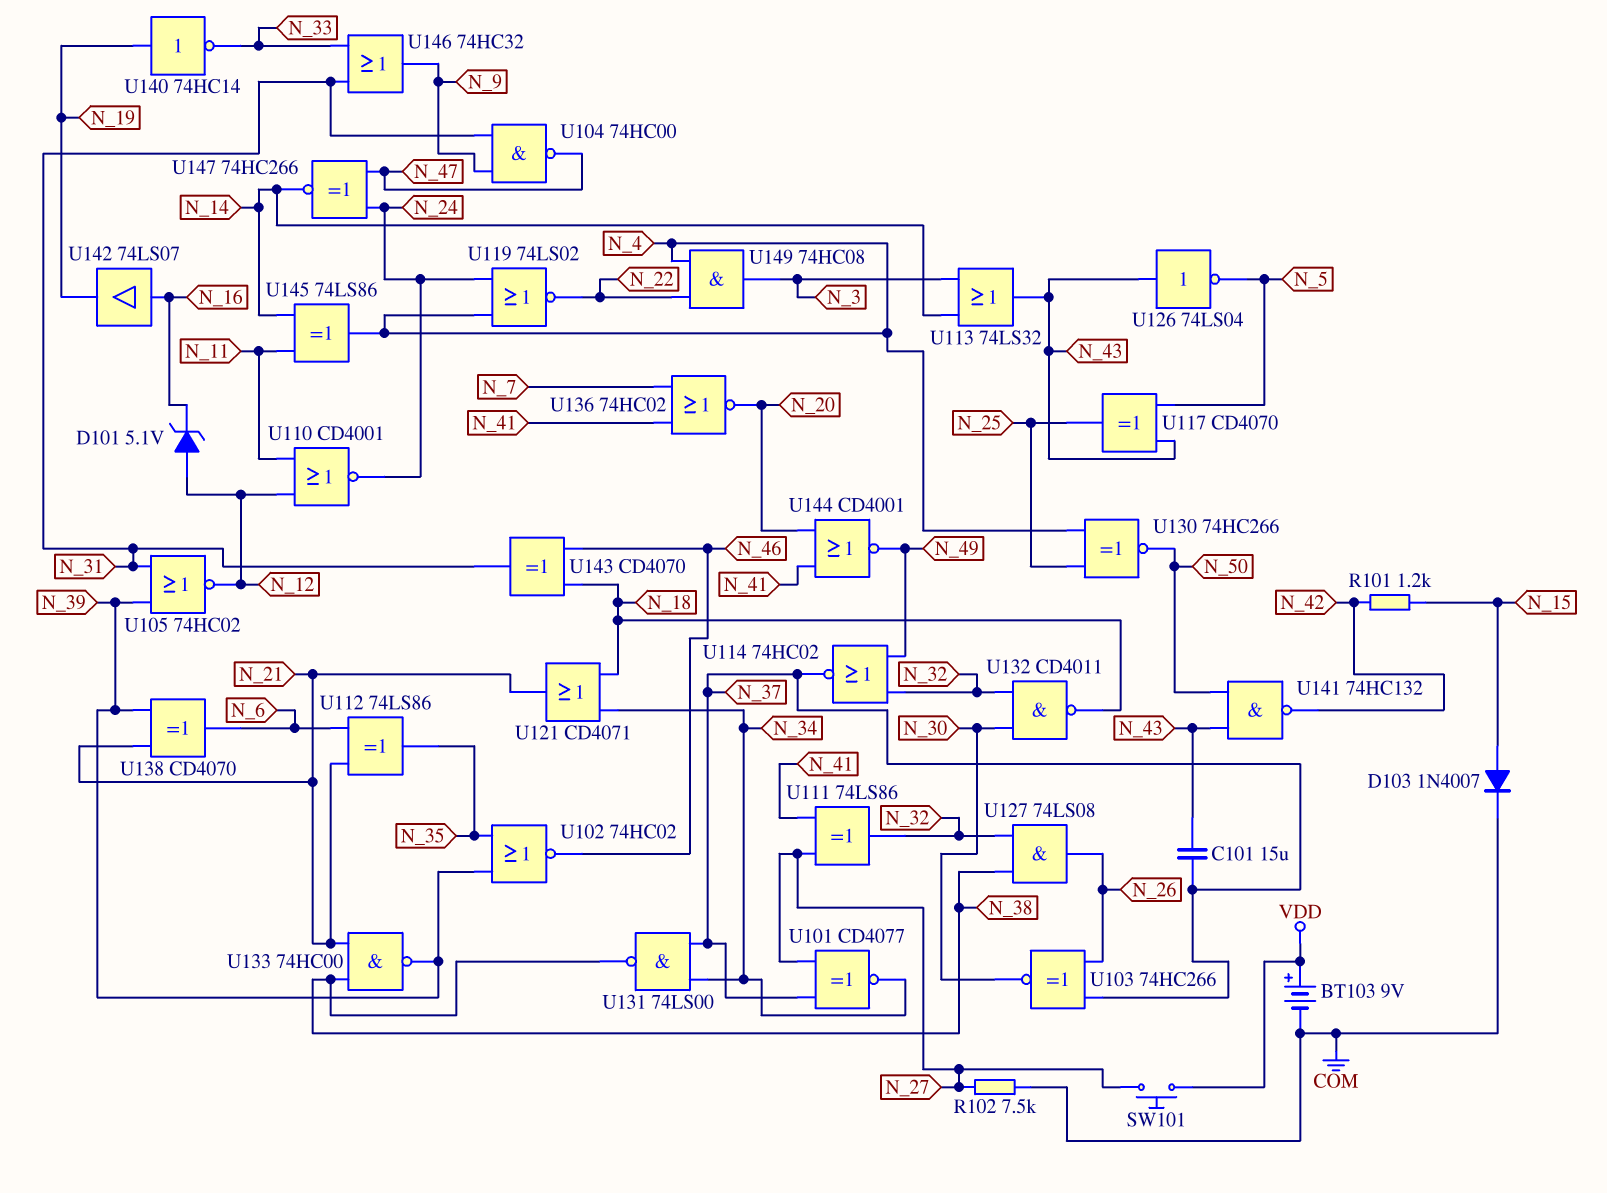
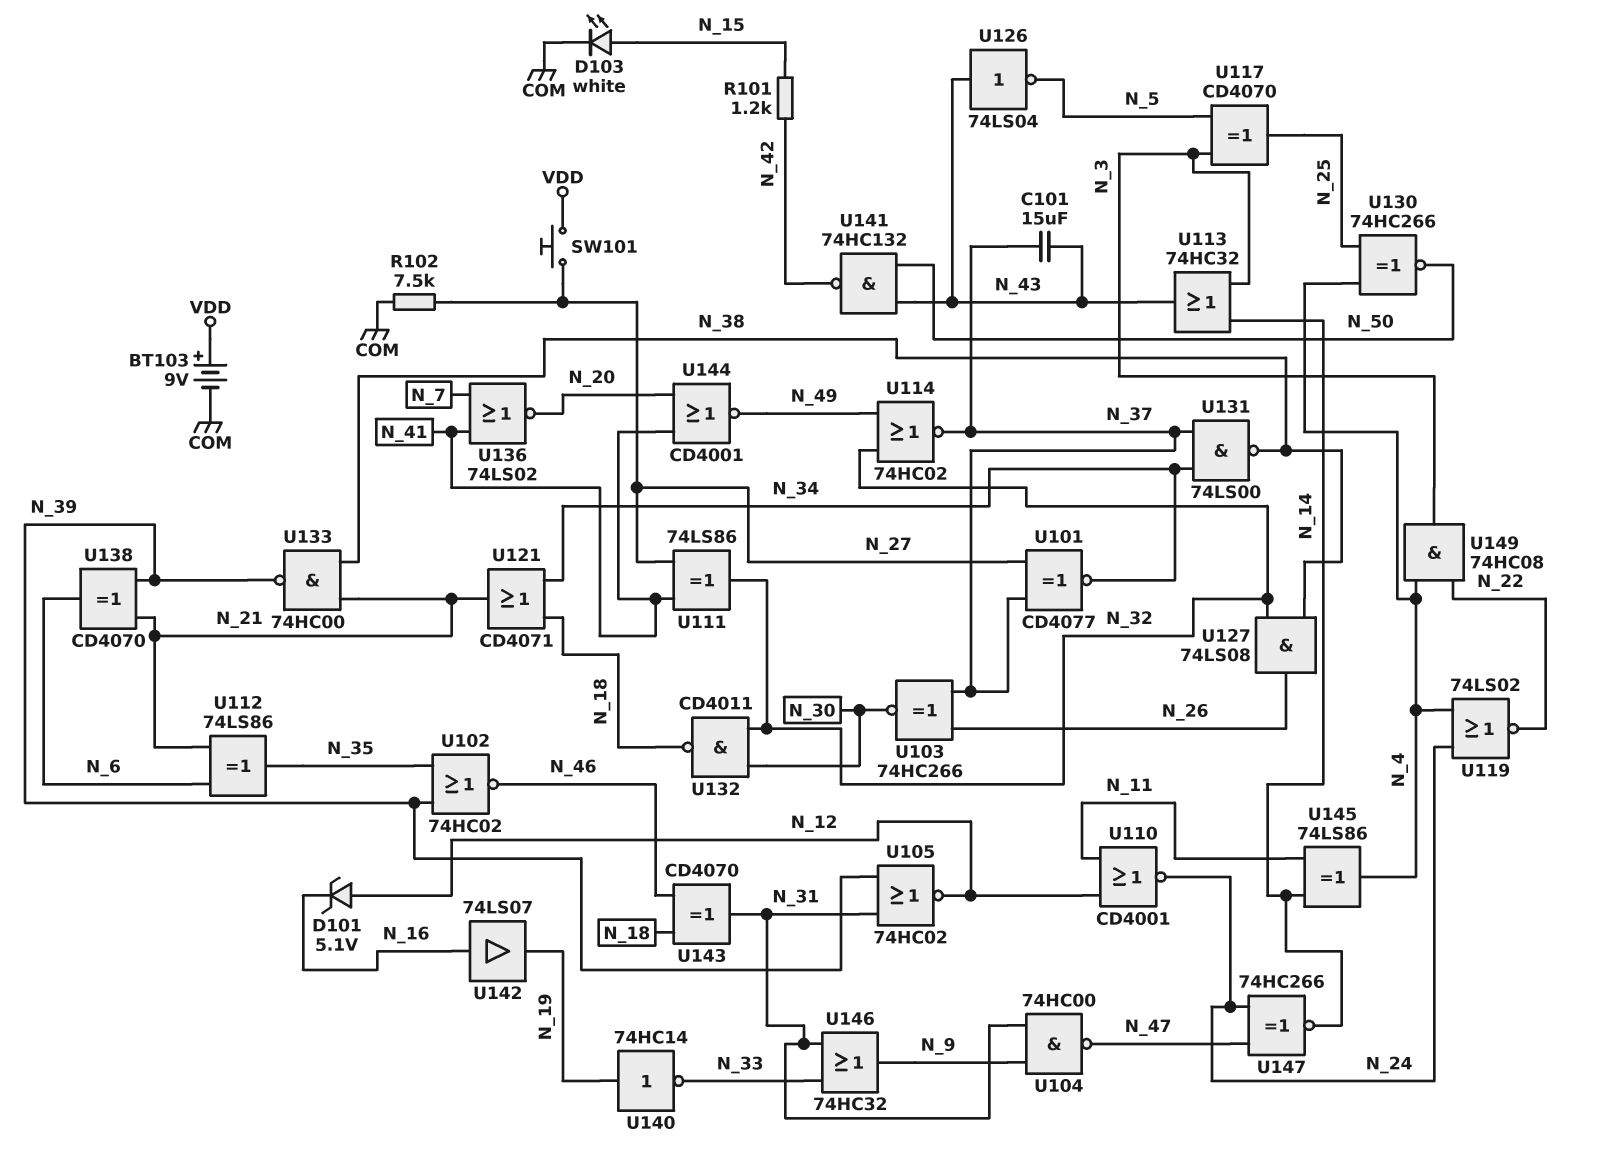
D103: diode 1N4007 (A N_15, K COM) -> LED white (A N_15, K COM)
U113: OR 74LS32 (in N_3, in N_14, out N_43) -> OR 74HC32 (in N_3, in N_14, out N_43)
U117: XOR CD4070 (in N_5, in N_43, out N_25) -> XOR CD4070 (in N_3, in N_5, out N_25)
U136: NOR 74HC02 (in N_7, in N_41, out N_20) -> NOR 74LS02 (in N_7, in N_41, out N_20)

